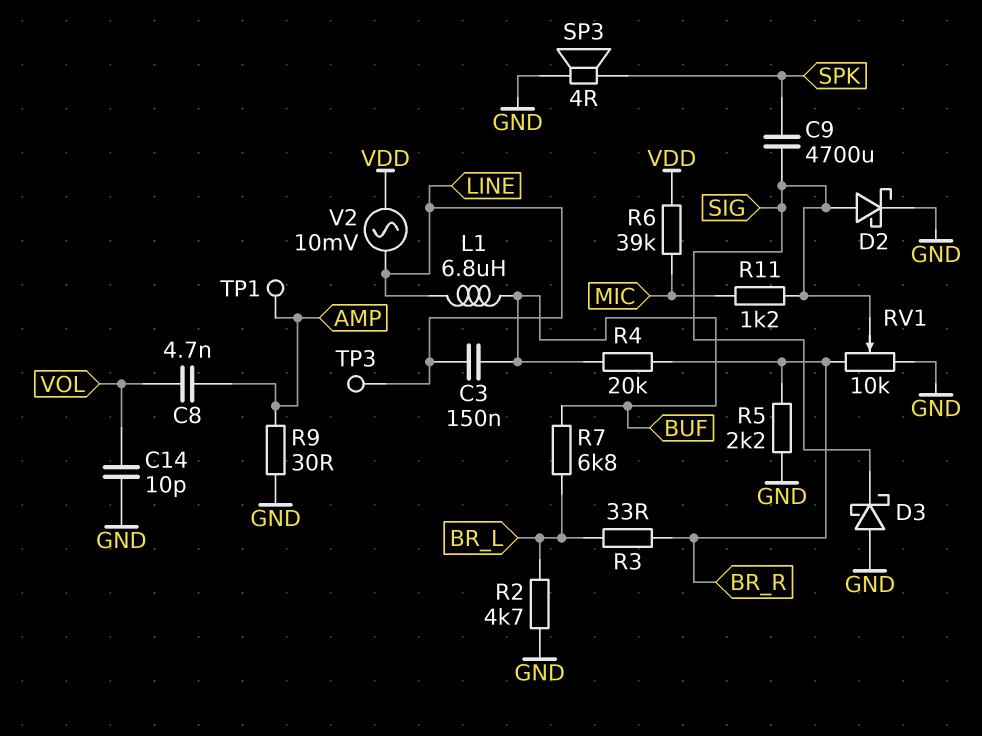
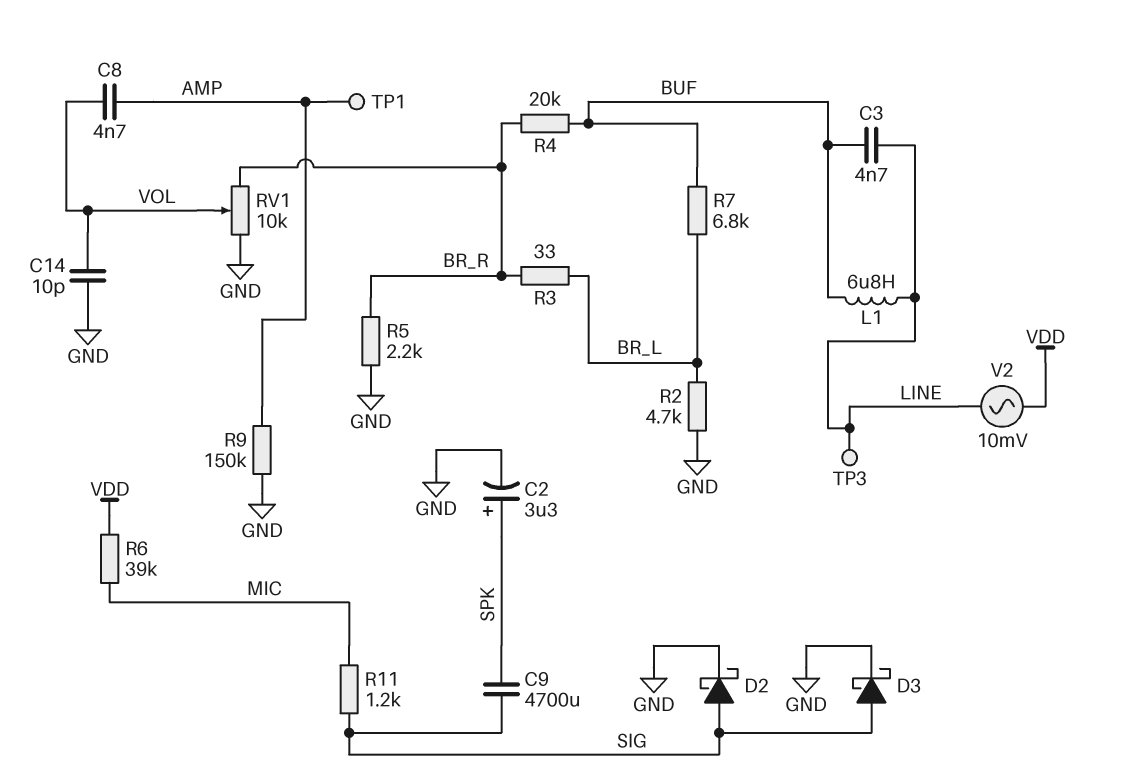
C2: none -> 3.3uF (plus SPK, minus GND)
C3: 150nF (BUF, LINE) -> 4.7nF (BUF, LINE)
D3: schottky (A GND, K SIG) -> schottky (A SIG, K GND)
R9: 30 (AMP, GND) -> 150k (AMP, GND)
RV1: 10k (BR_R, GND, wiper SIG) -> 10k (BR_R, GND, wiper VOL)
SP3: speaker 4R (GND, SPK) -> none

